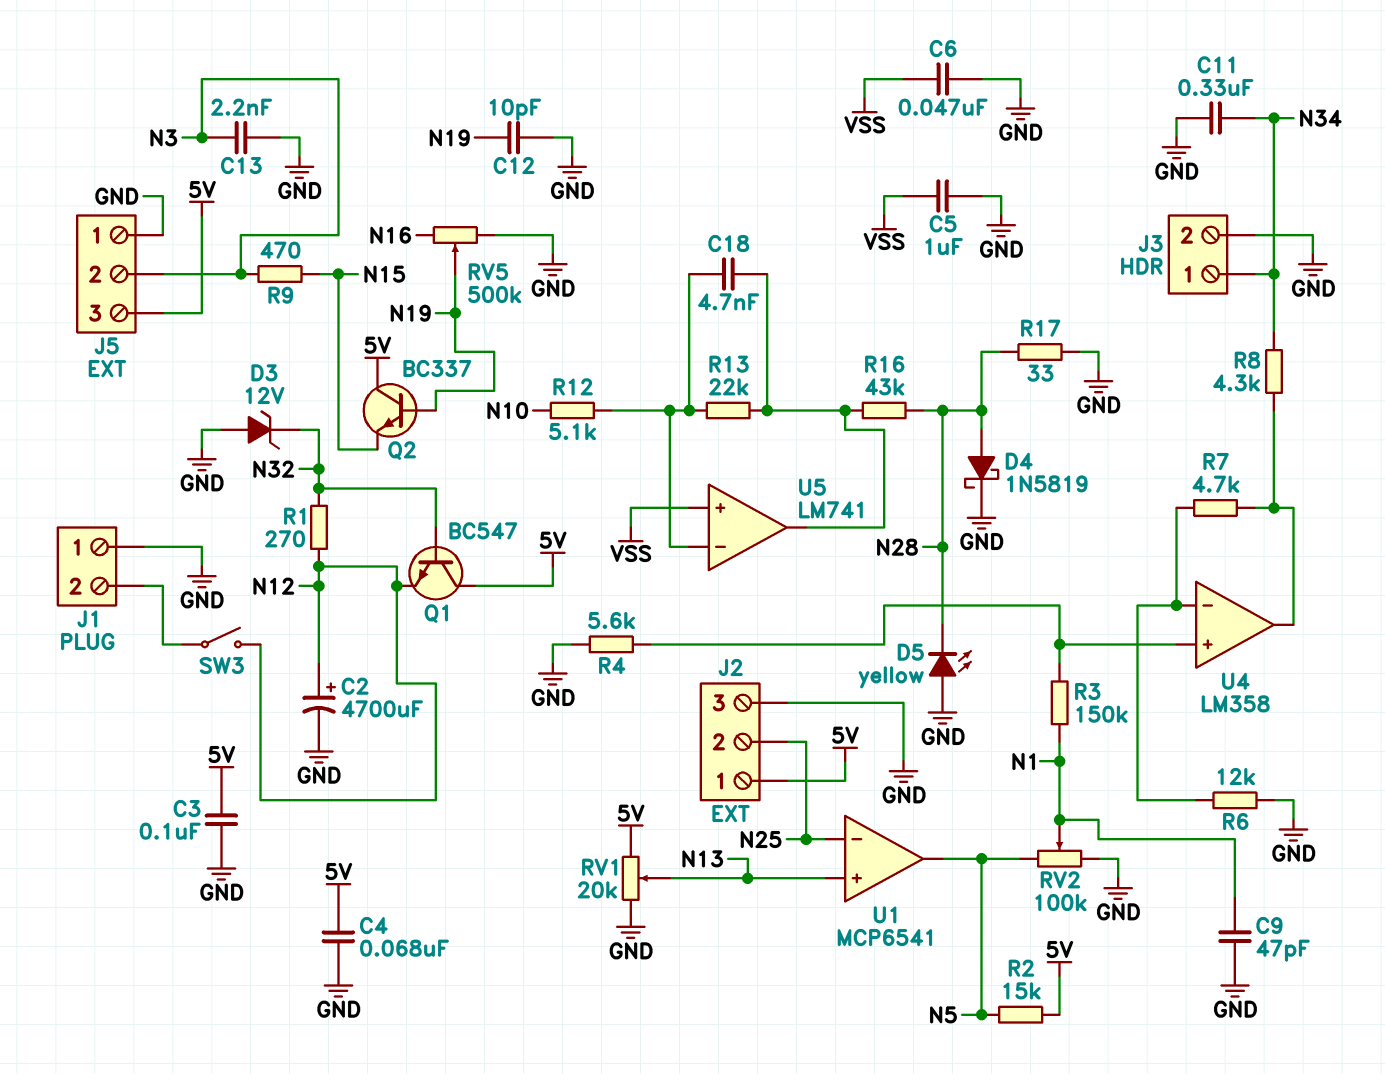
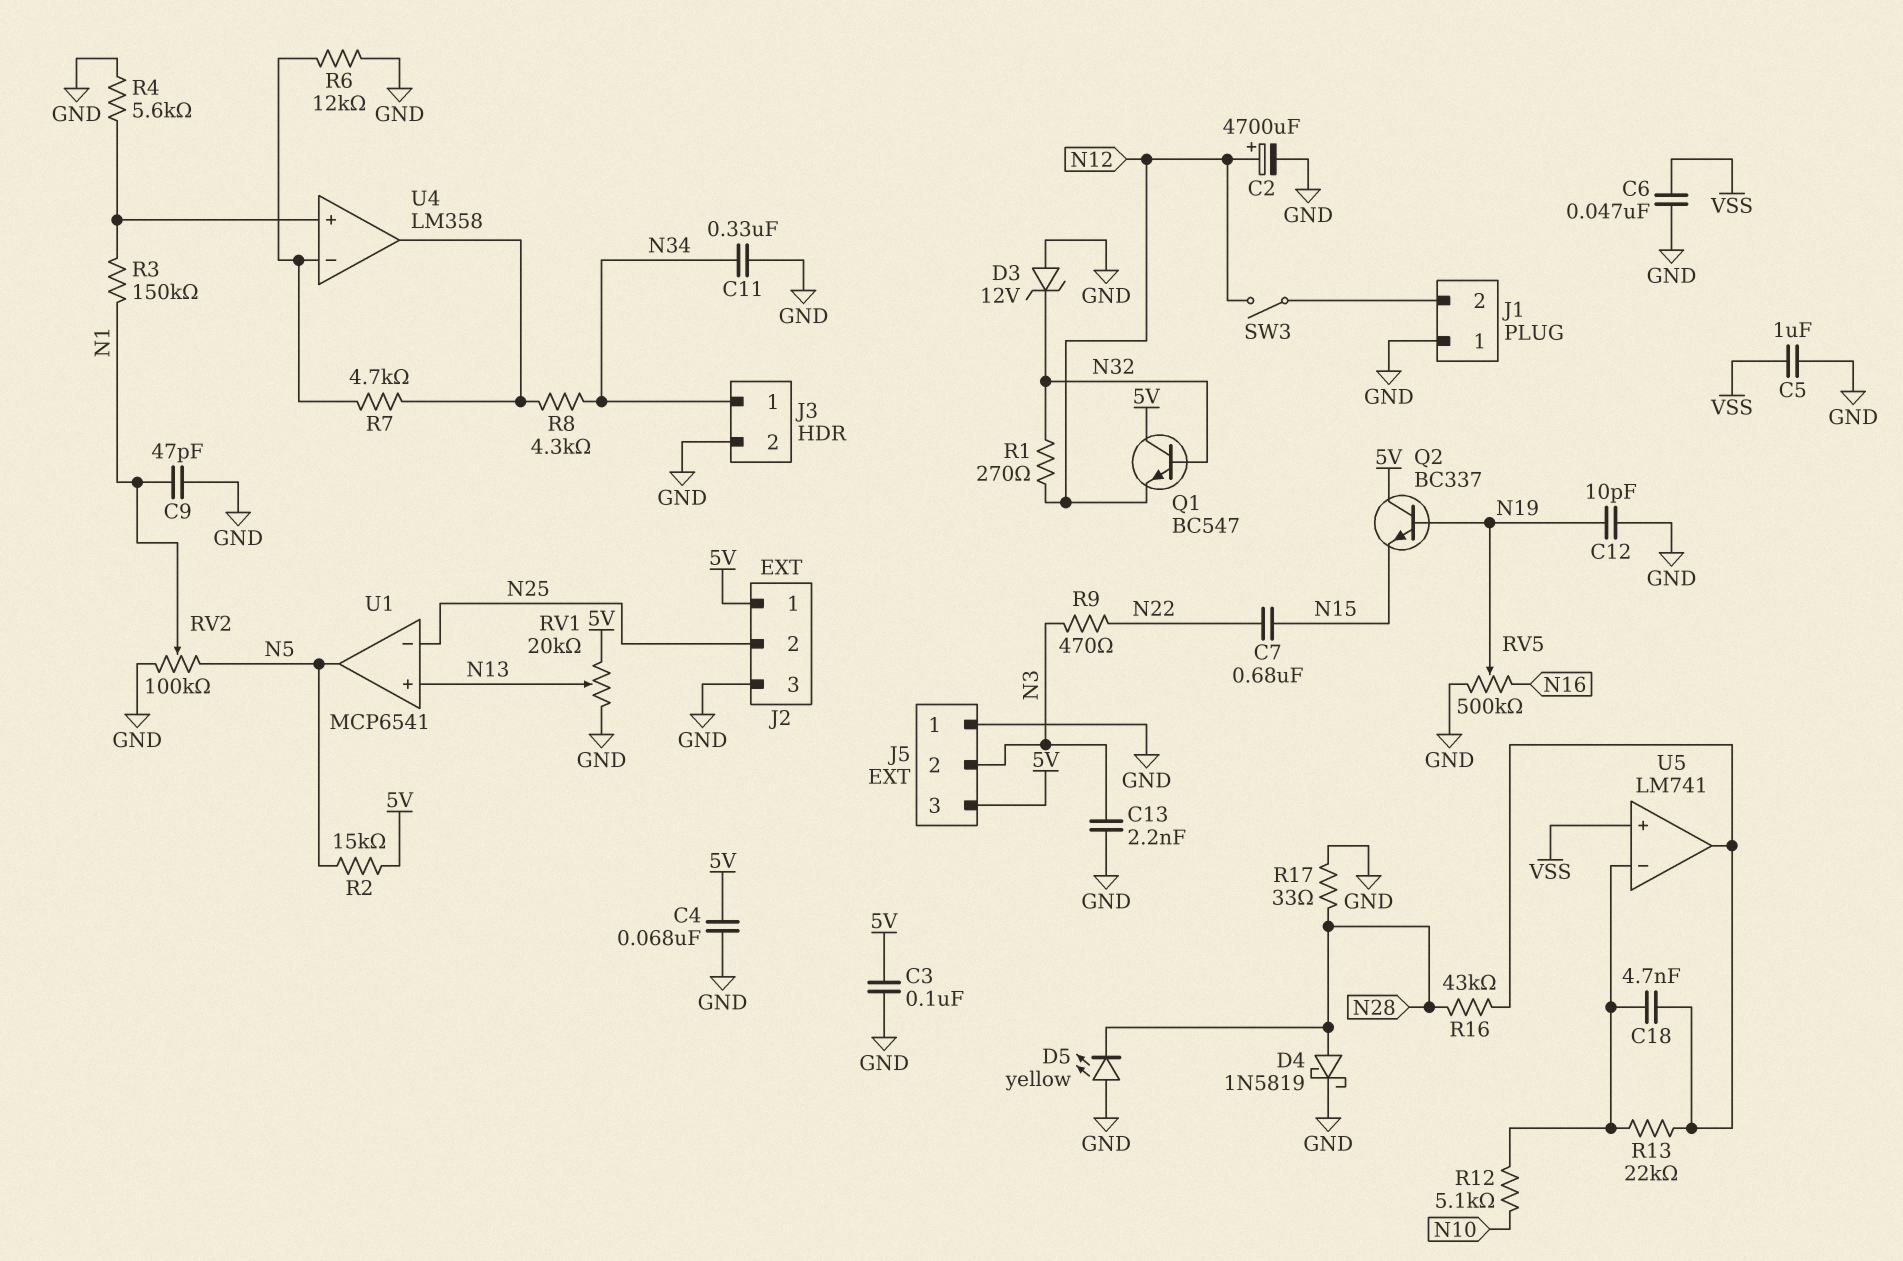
C7: none -> 680nF (N15, N22)
R9: 470 (N3, N15) -> 470 (N3, N22)

